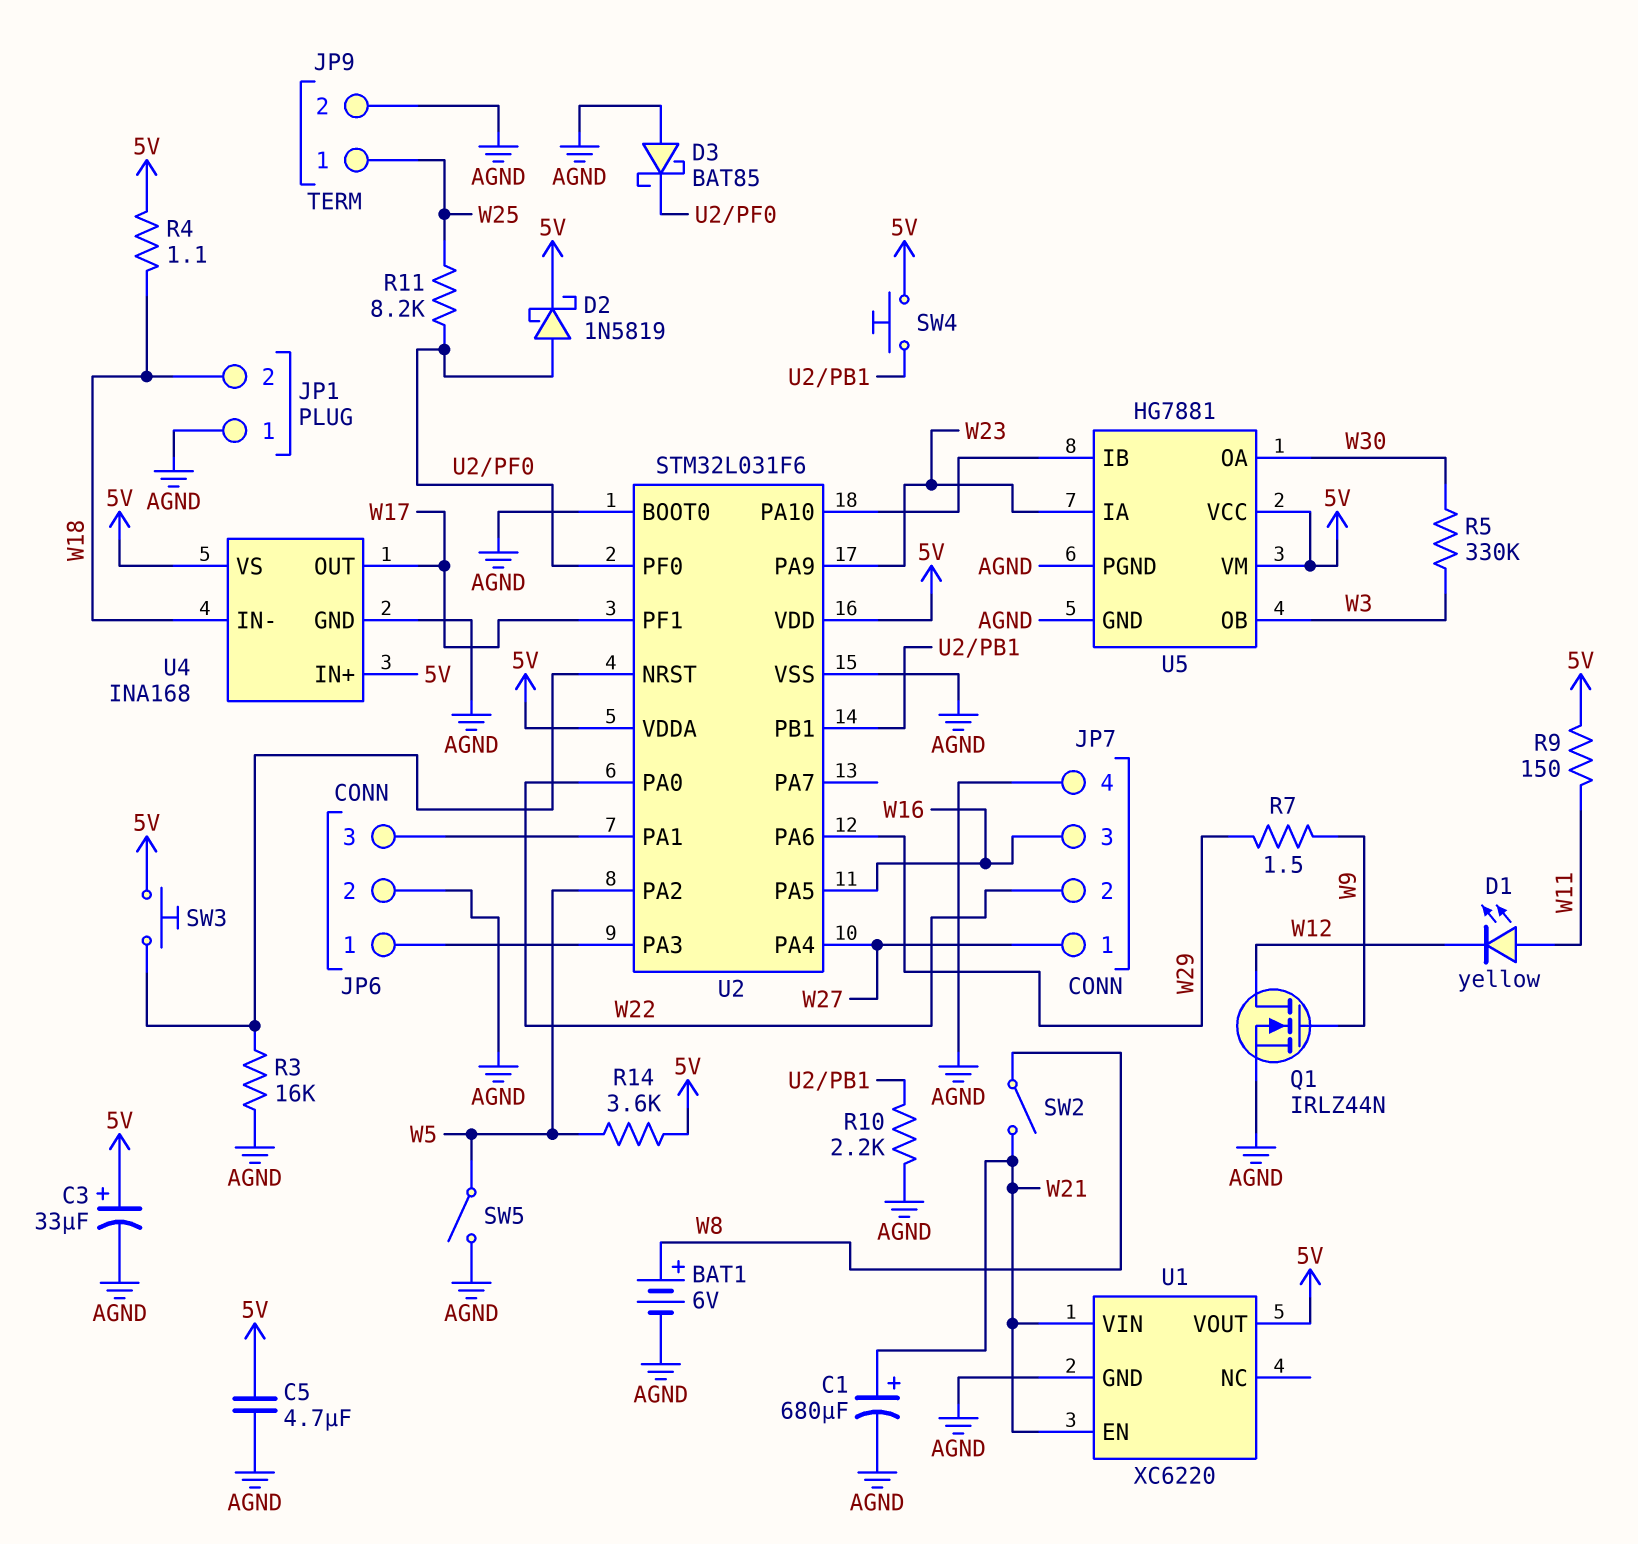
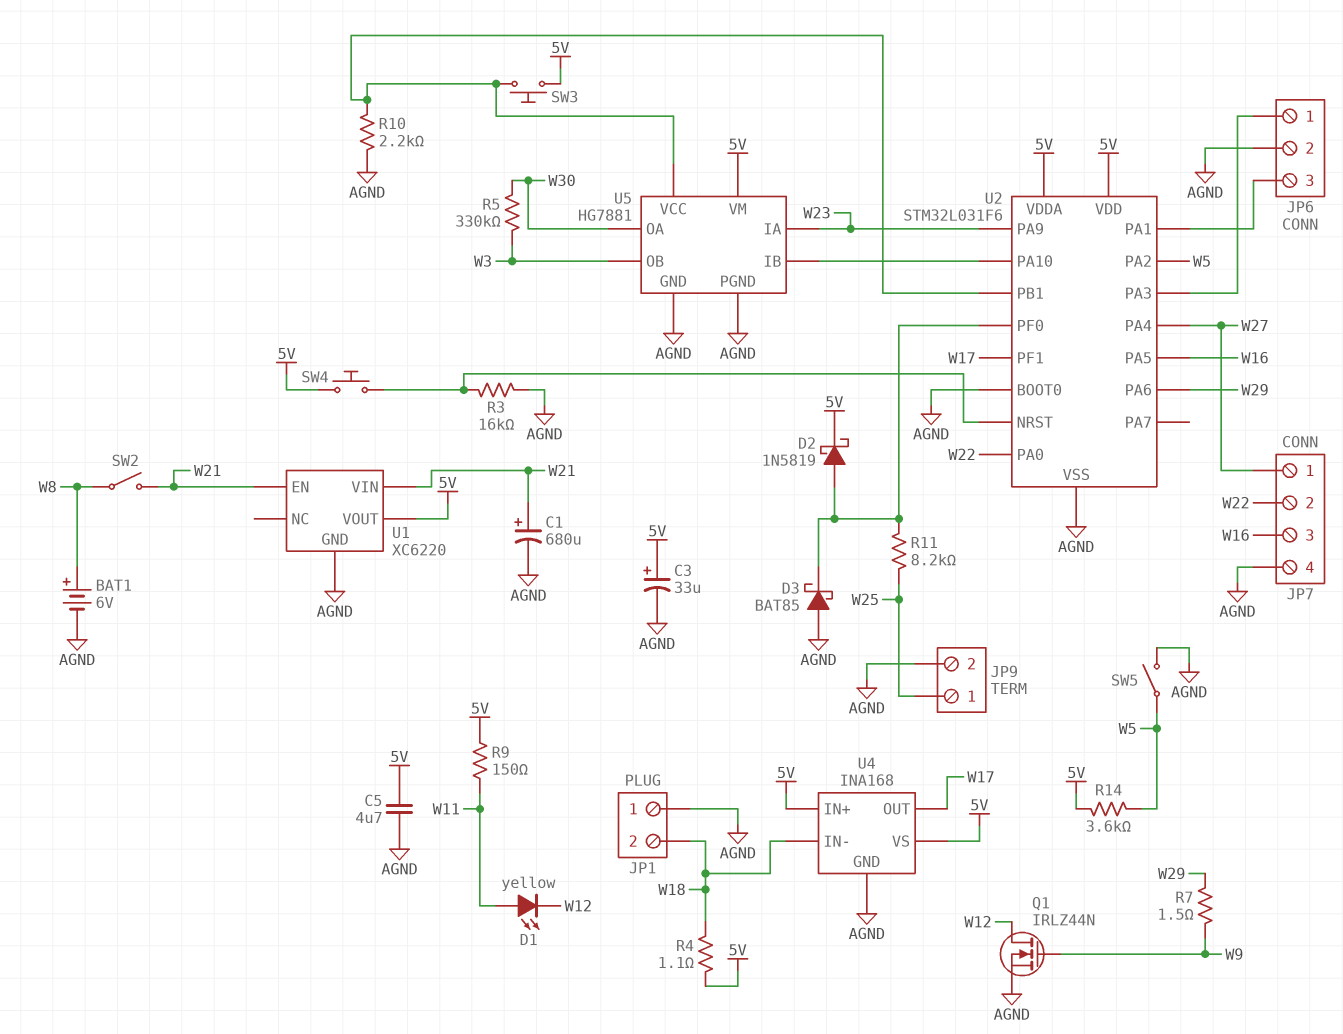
SW3: button (5V, U2/NRST) -> button (5V, U2/PB1)
SW4: button (5V, U2/PB1) -> button (5V, U2/NRST)
U5 pin VCC: 5V -> U2/PB1

